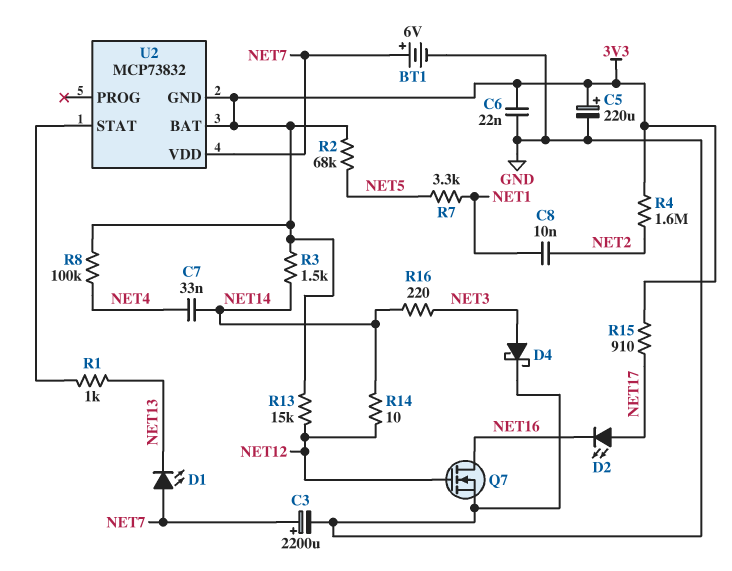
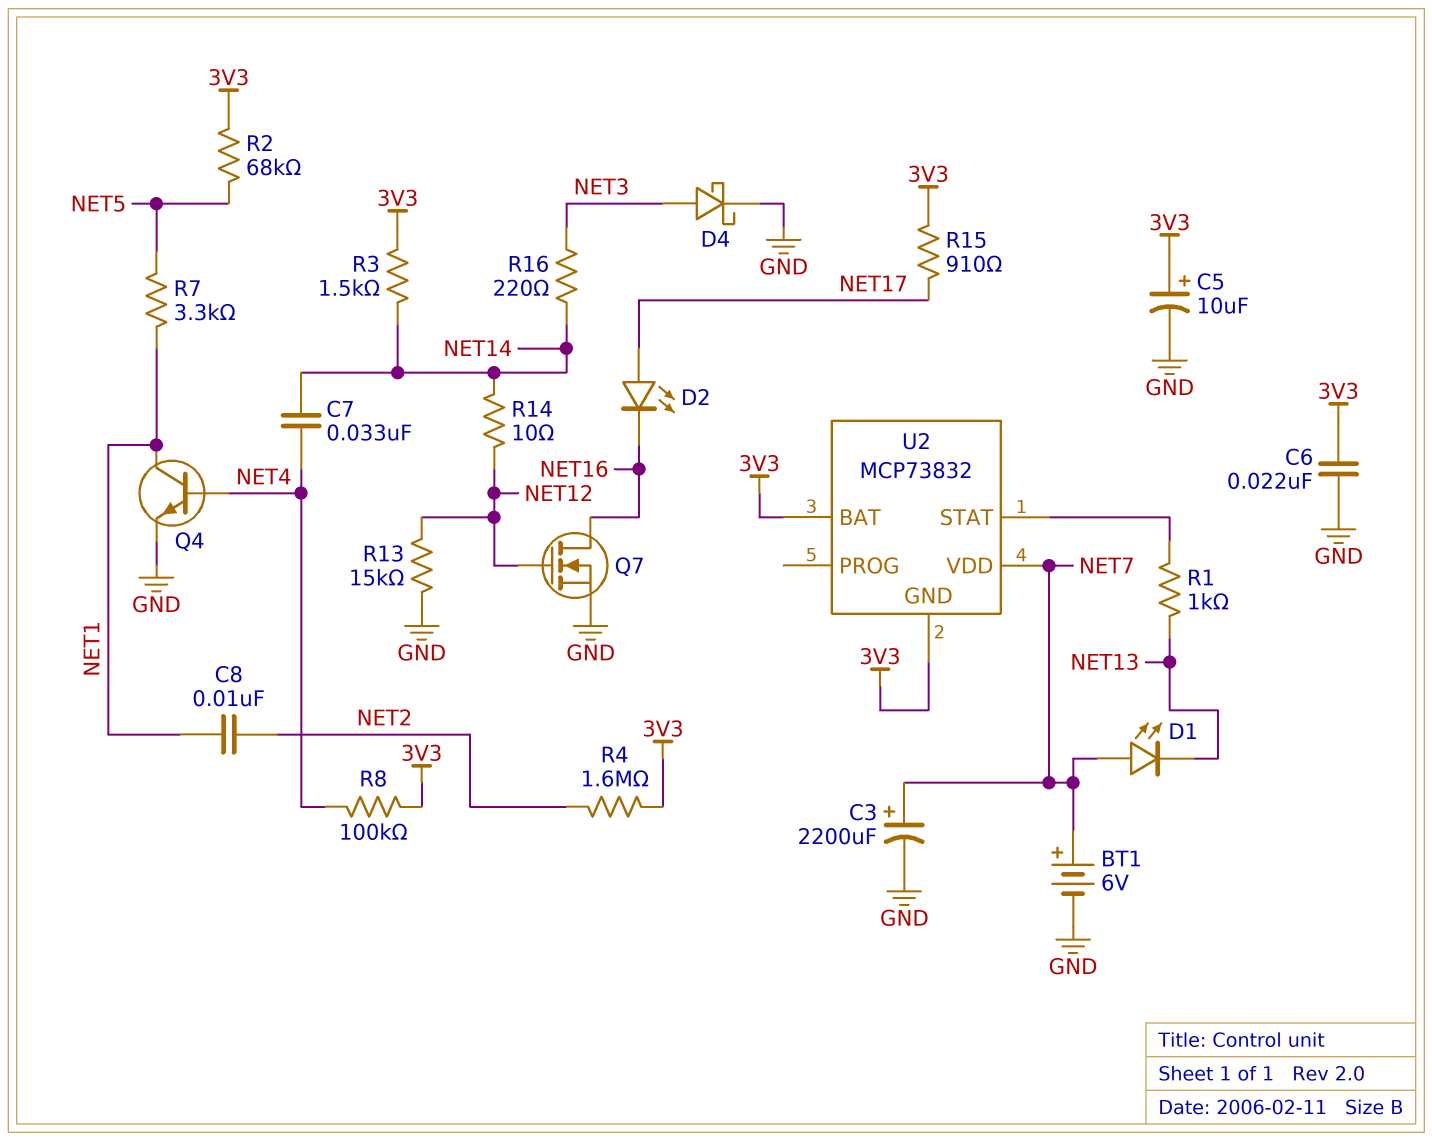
C5: 220uF (plus 3V3, minus GND) -> 10uF (plus 3V3, minus GND)
Q4: none -> NPN (B NET4, C NET1, E GND)
R13: 15k (3V3, NET12) -> 15k (GND, NET12)

